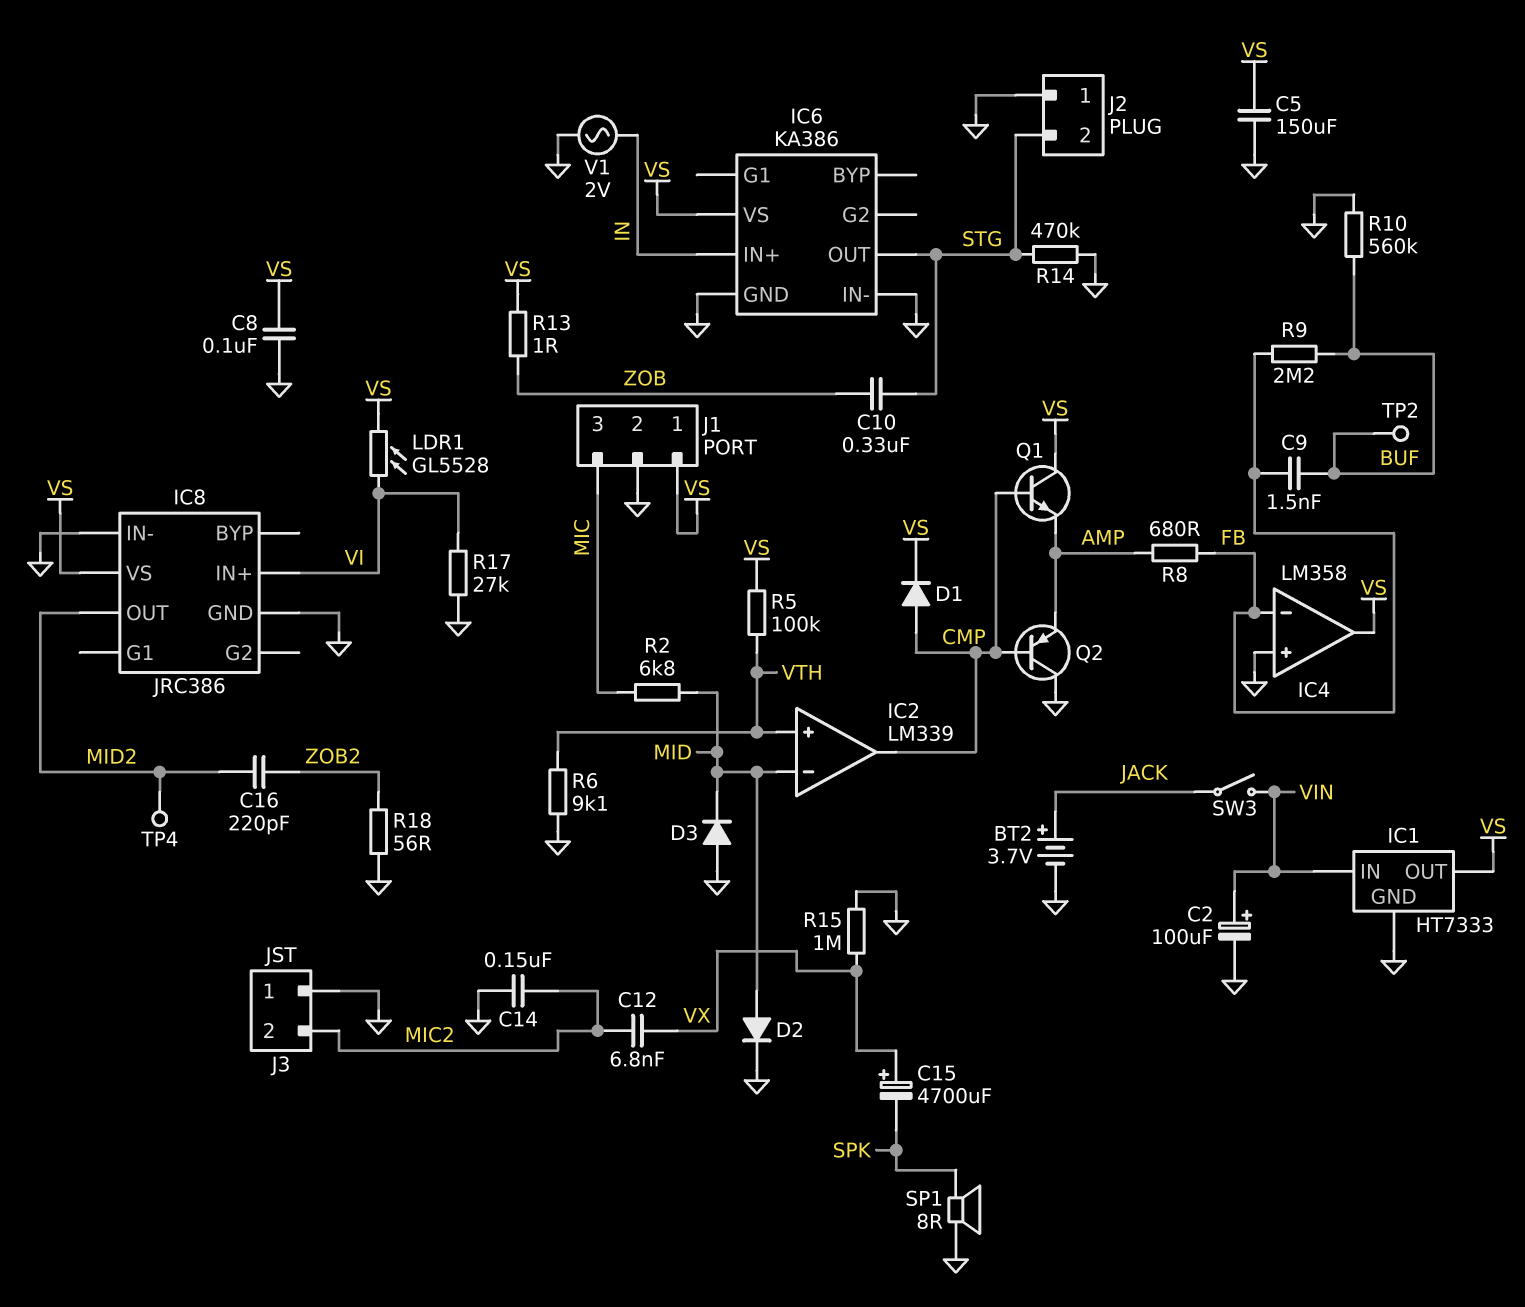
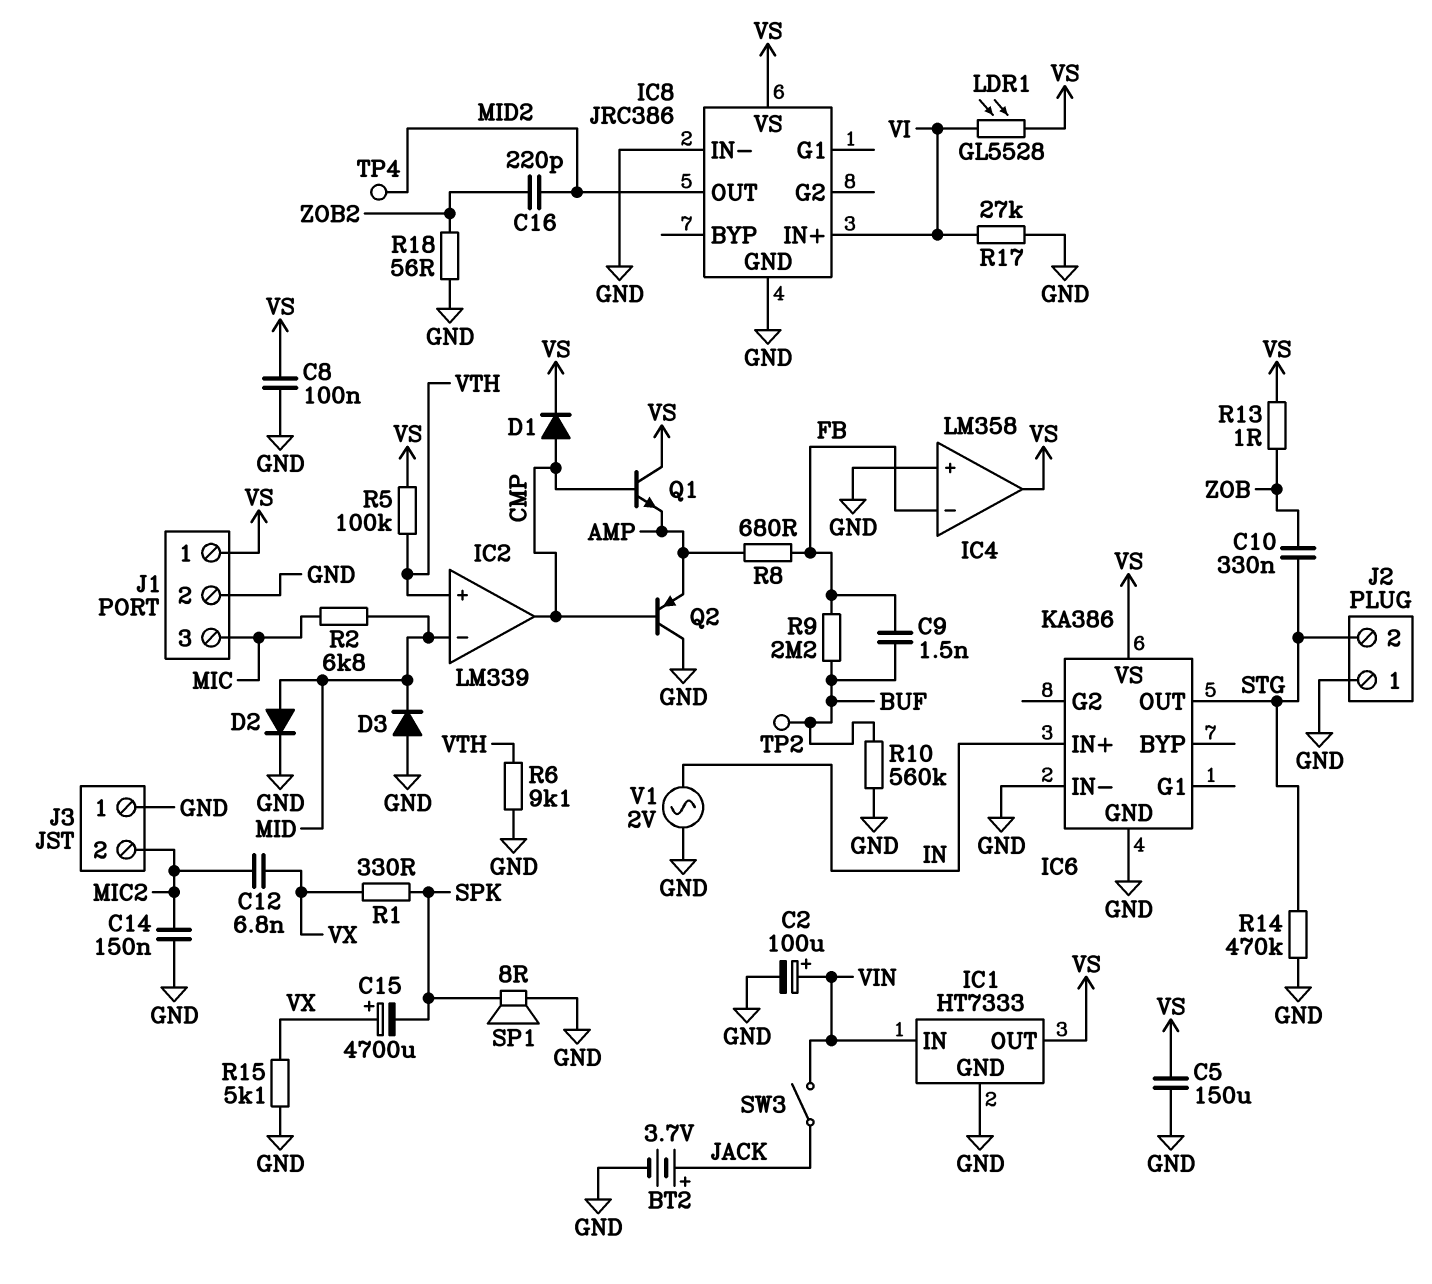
R1: none -> 330 (SPK, VX)
R15: 1M (GND, VX) -> 5.1k (GND, VX)

